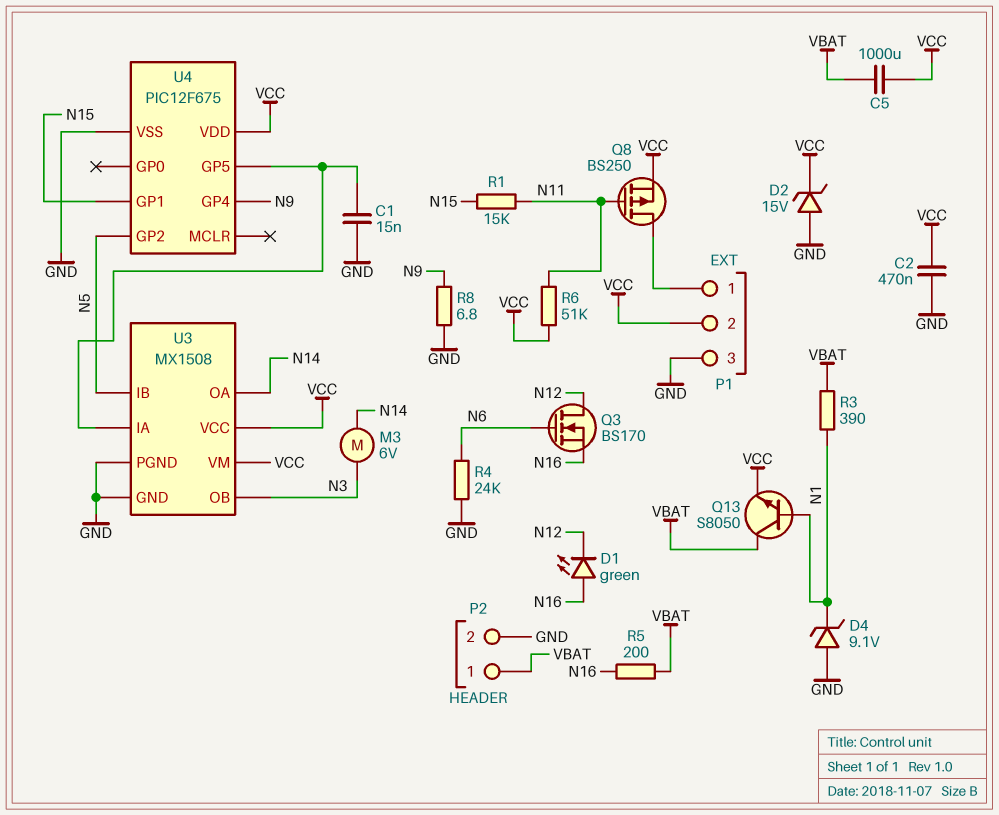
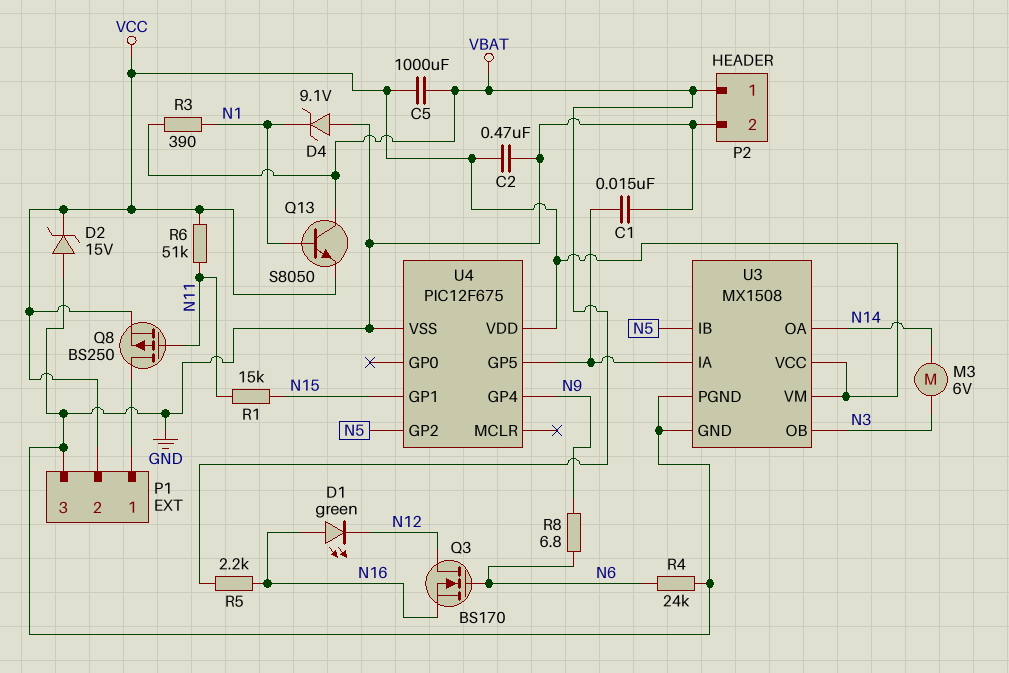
R5: 200 (N16, VBAT) -> 2.2k (N16, VBAT)
R8: 6.8 (GND, N9) -> 6.8 (N6, N9)

